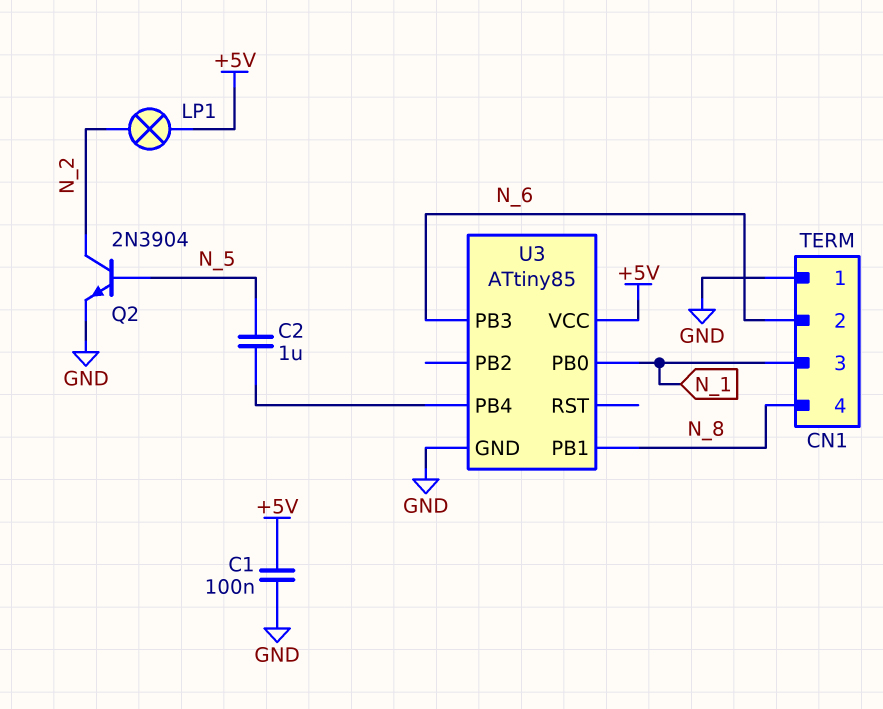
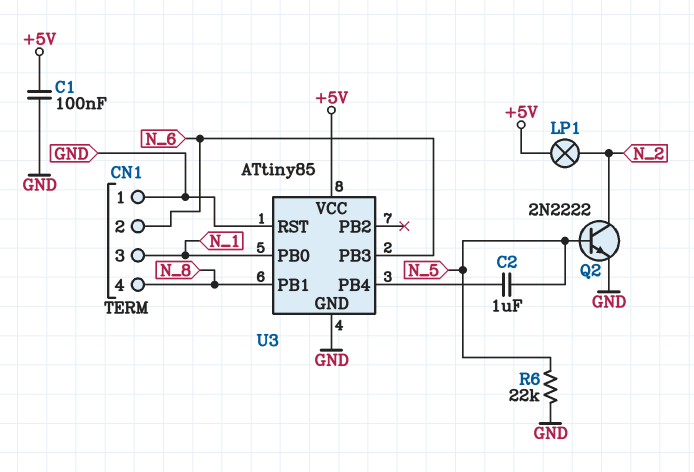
Q2: NPN 2N3904 (B N_5, C N_2, E GND) -> NPN 2N2222 (B N_5, C N_2, E GND)
R6: none -> 22k (GND, N_5)
U3 pin RST: none -> GND

